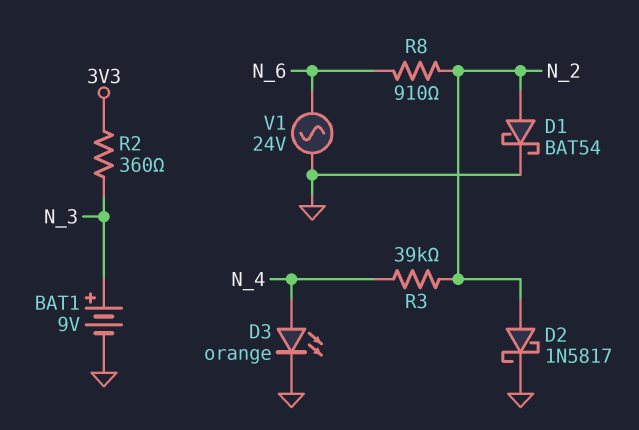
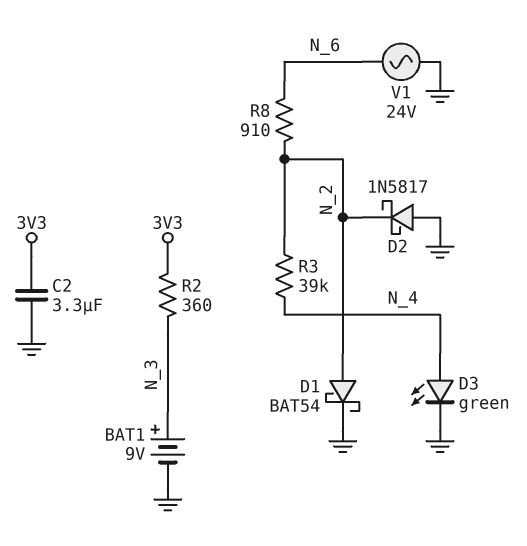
C2: none -> 3.3uF (3V3, GND)
D2: schottky 1N5817 (A N_2, K GND) -> schottky 1N5817 (A GND, K N_2)
D3: LED orange (A N_4, K GND) -> LED green (A N_4, K GND)

